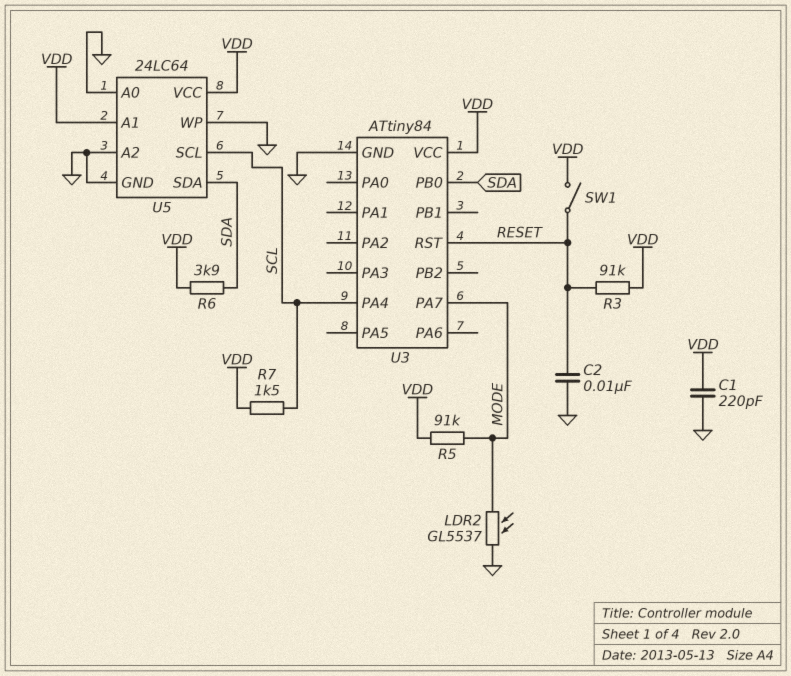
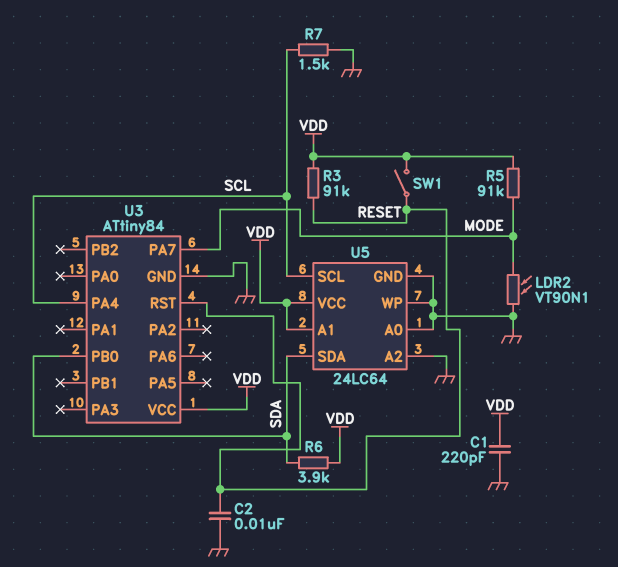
LDR2: GL5537 (GND, MODE) -> VT90N1 (GND, MODE)
R7: 1.5k (SCL, VDD) -> 1.5k (GND, SCL)

